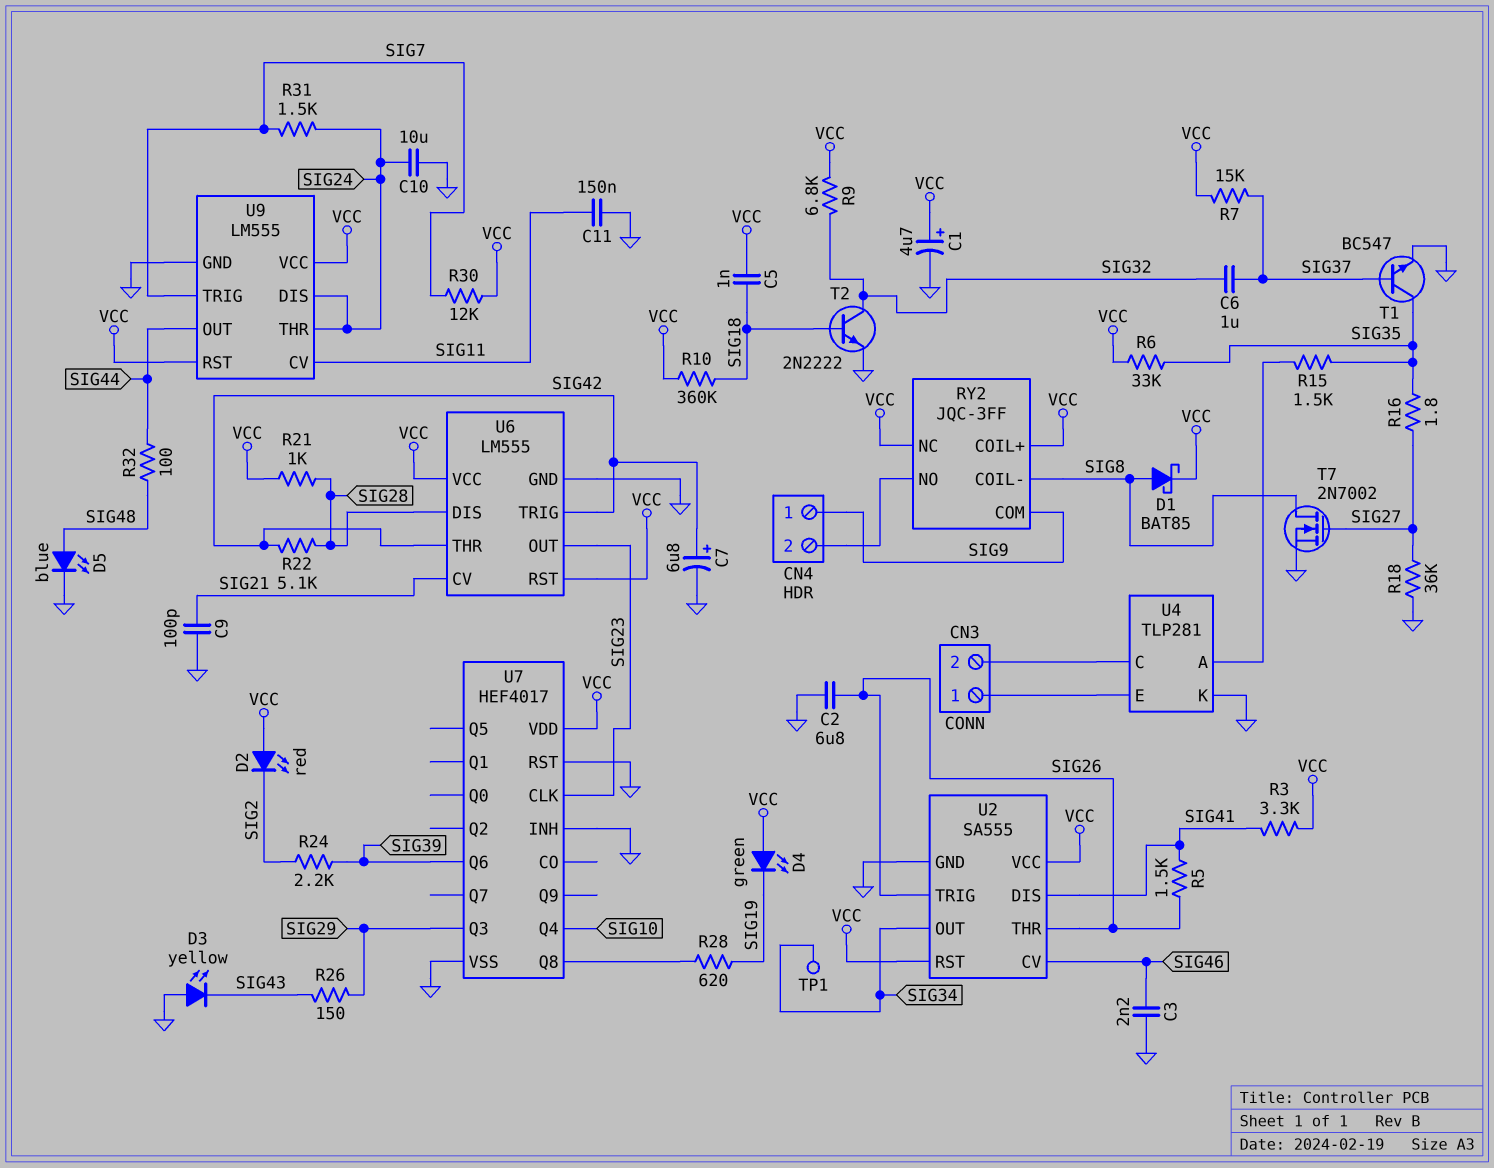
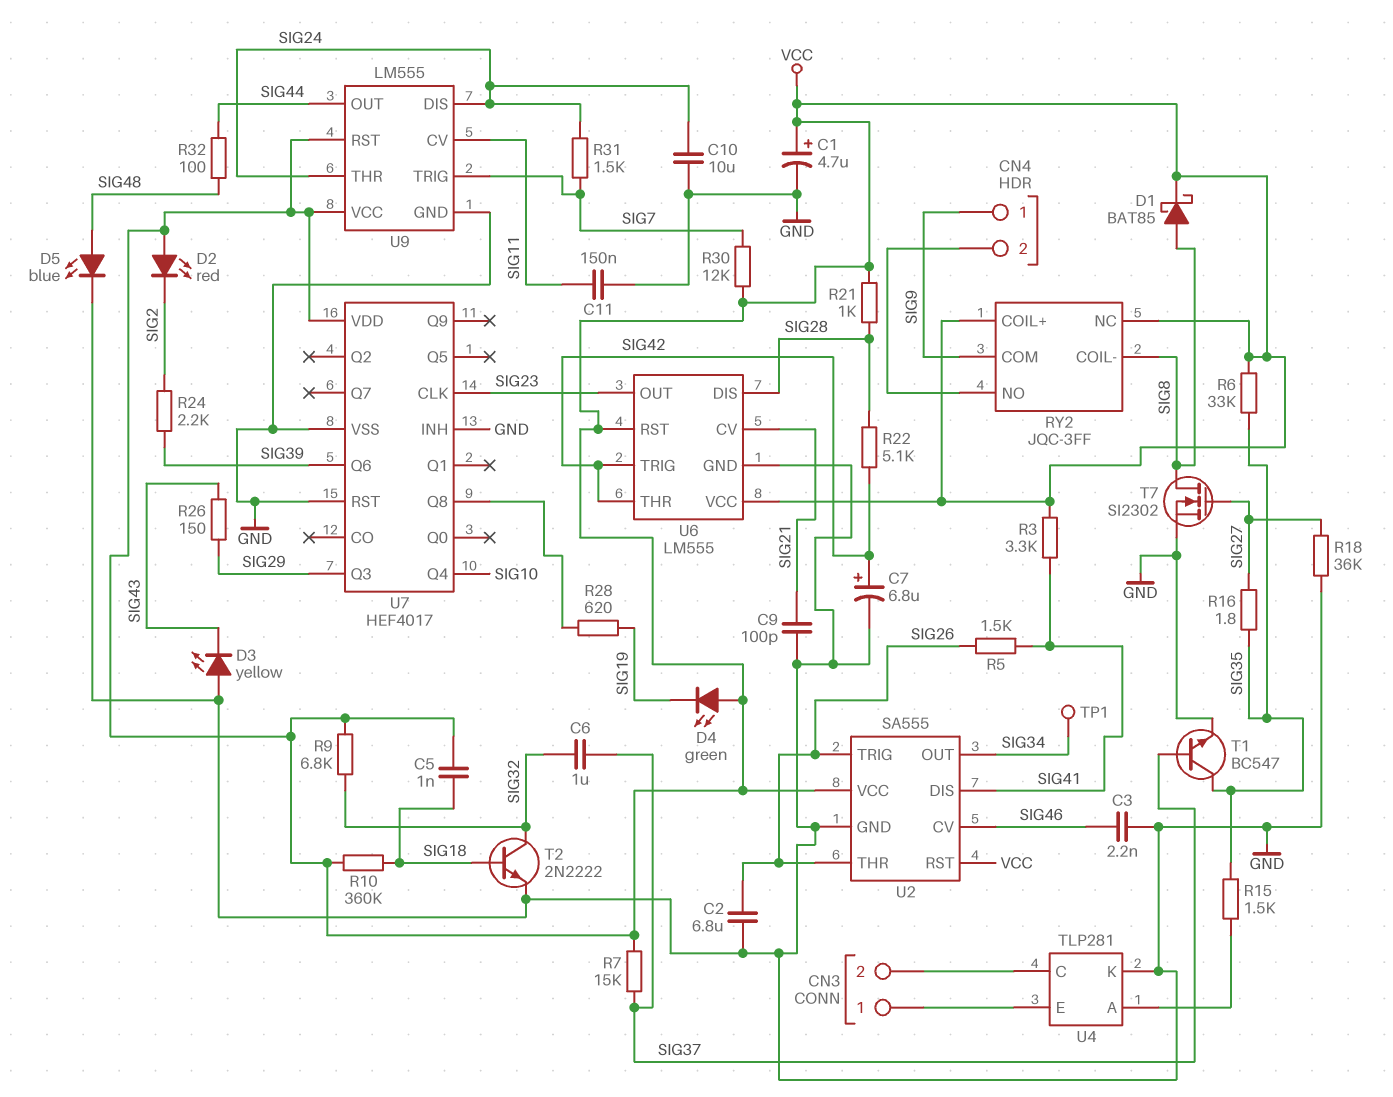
T7: NMOS 2N7002 (G SIG27, D SIG8, S GND) -> NMOS SI2302 (G SIG27, D SIG8, S GND)

